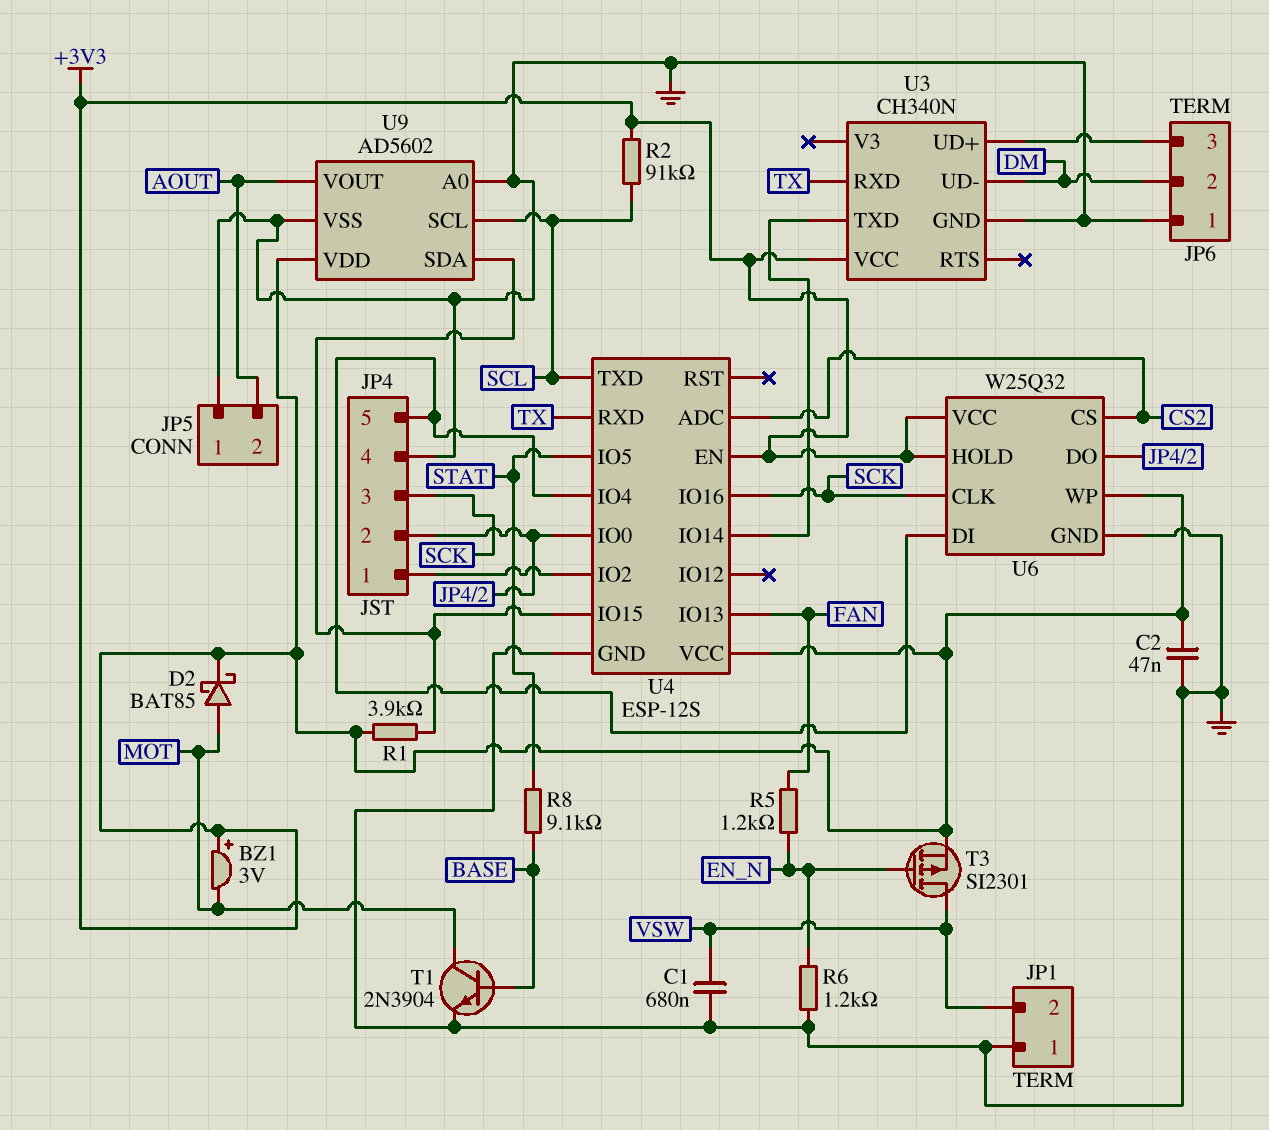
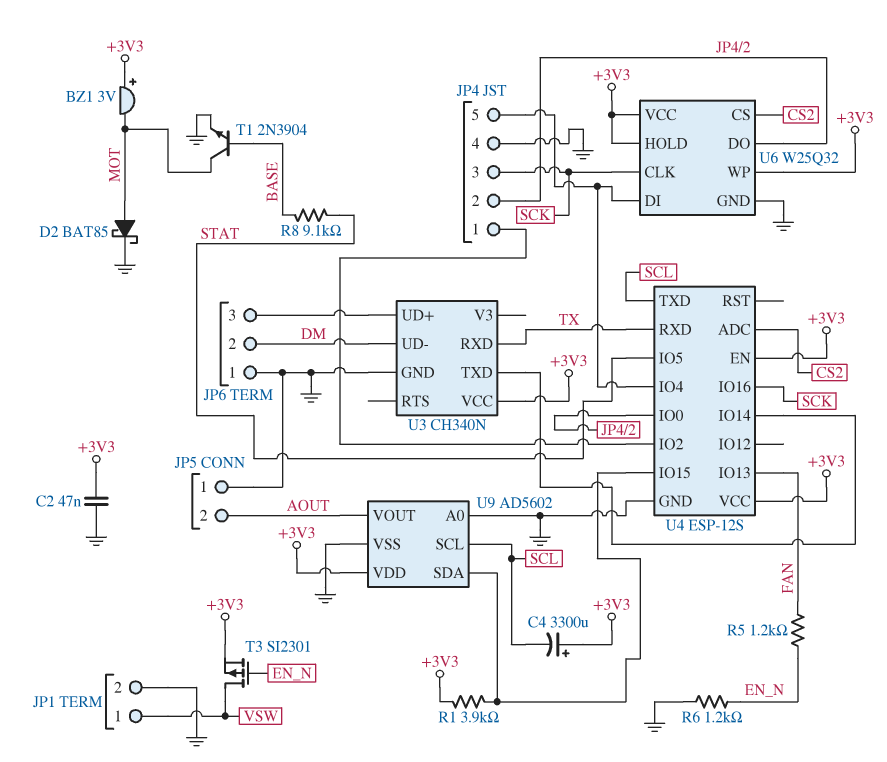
C1: 680nF (GND, VSW) -> none
C4: none -> 3300uF (plus +3V3, minus SCL)
D2: schottky BAT85 (A MOT, K +3V3) -> schottky BAT85 (A MOT, K GND)
JP1 pin 1: GND -> VSW
JP1 pin 2: VSW -> GND
R2: 91k (+3V3, SCL) -> none

